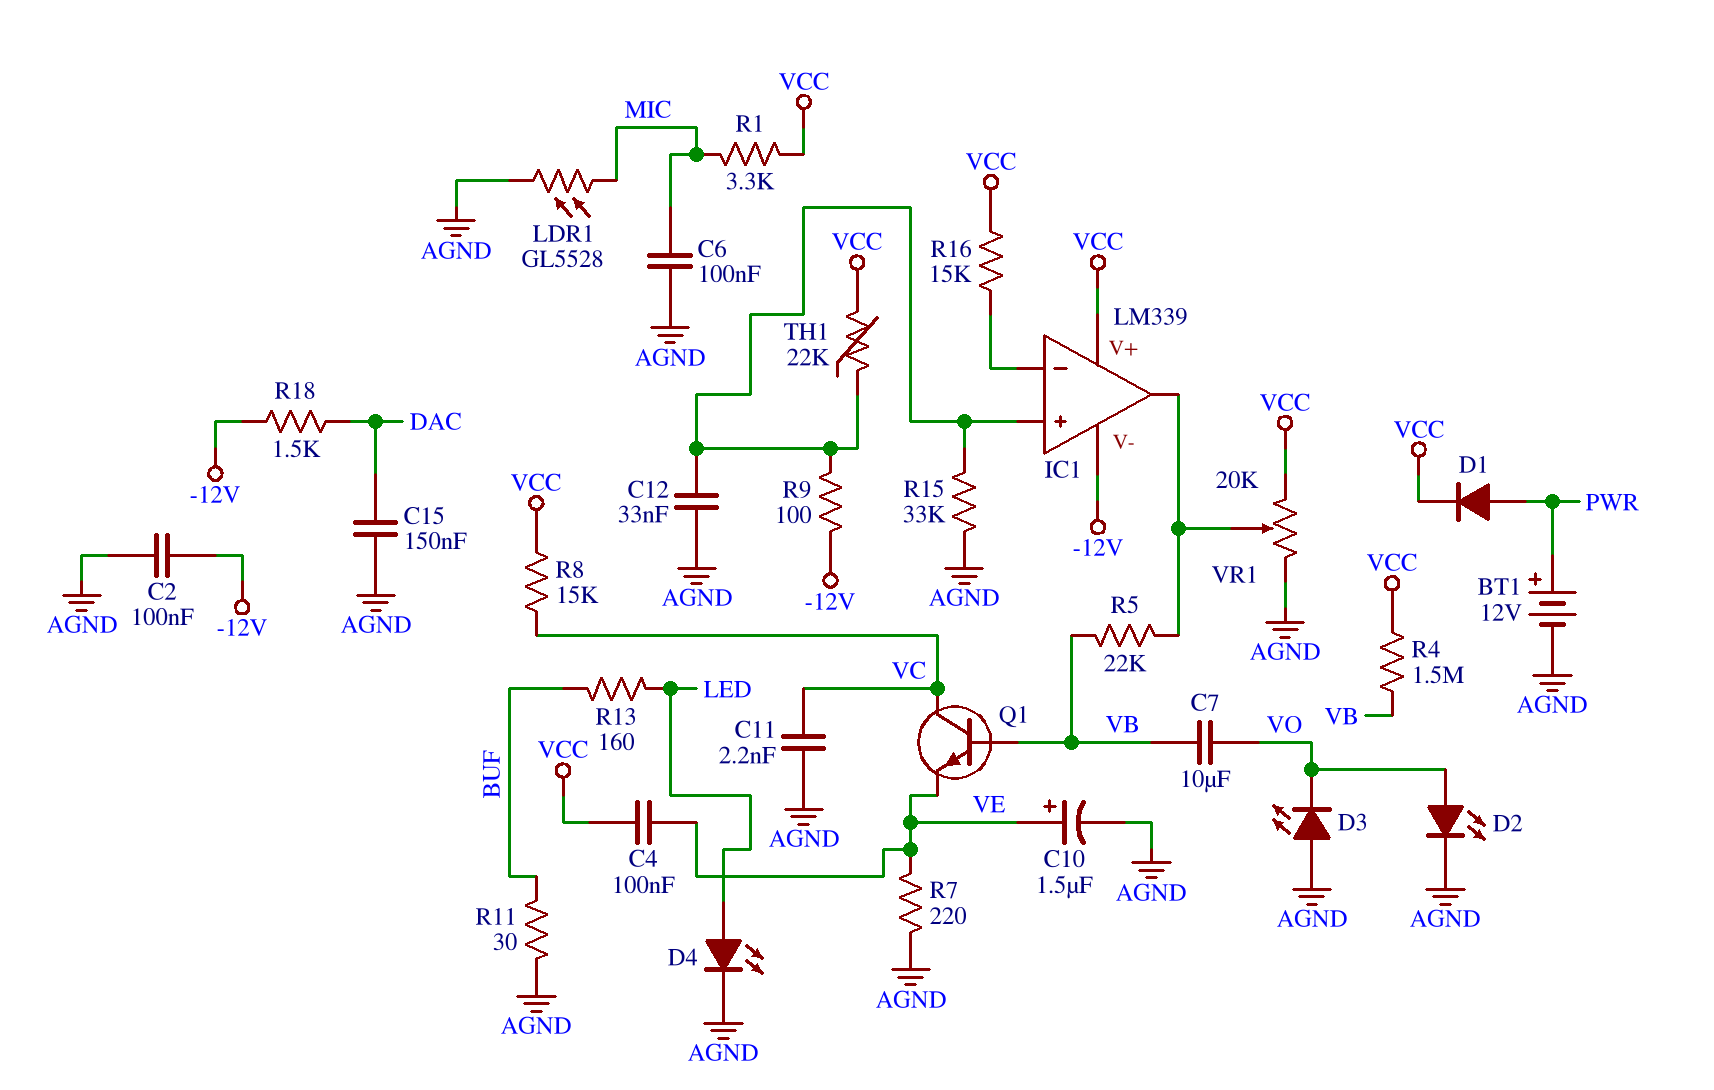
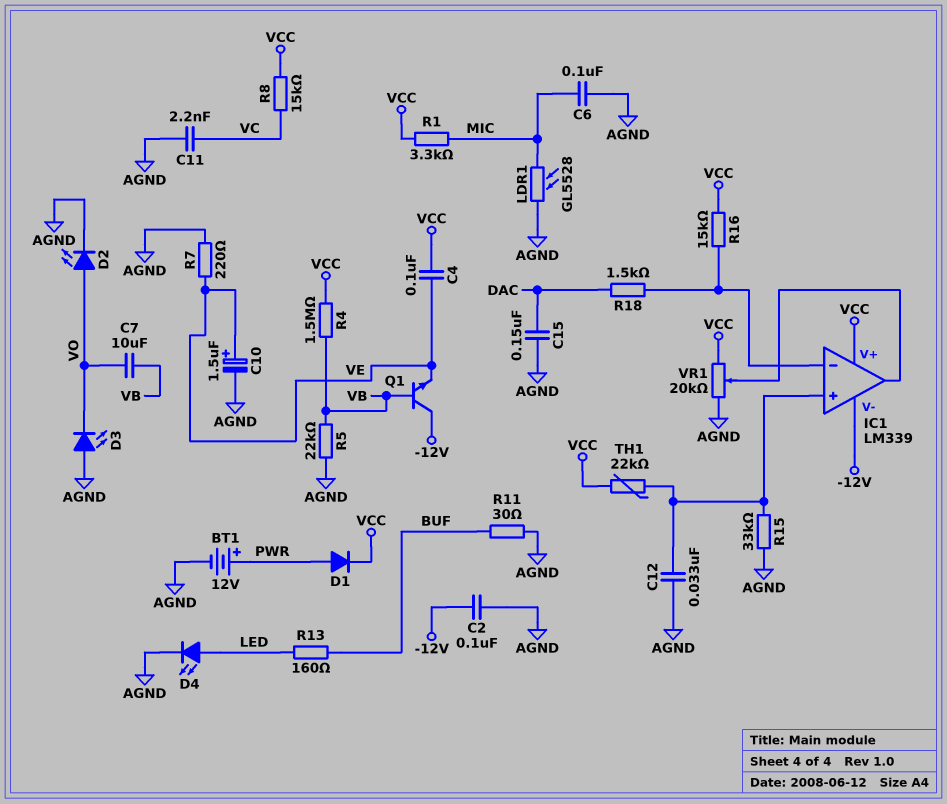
Q1: NPN (B VB, C VC, E VE) -> NPN (B VB, C -12V, E VE)
R5: 22k (IC1/out, VB) -> 22k (AGND, VB)
R9: 100 (-12V, IC1/in+) -> none
R18: 1.5k (-12V, DAC) -> 1.5k (DAC, IC1/in-)

